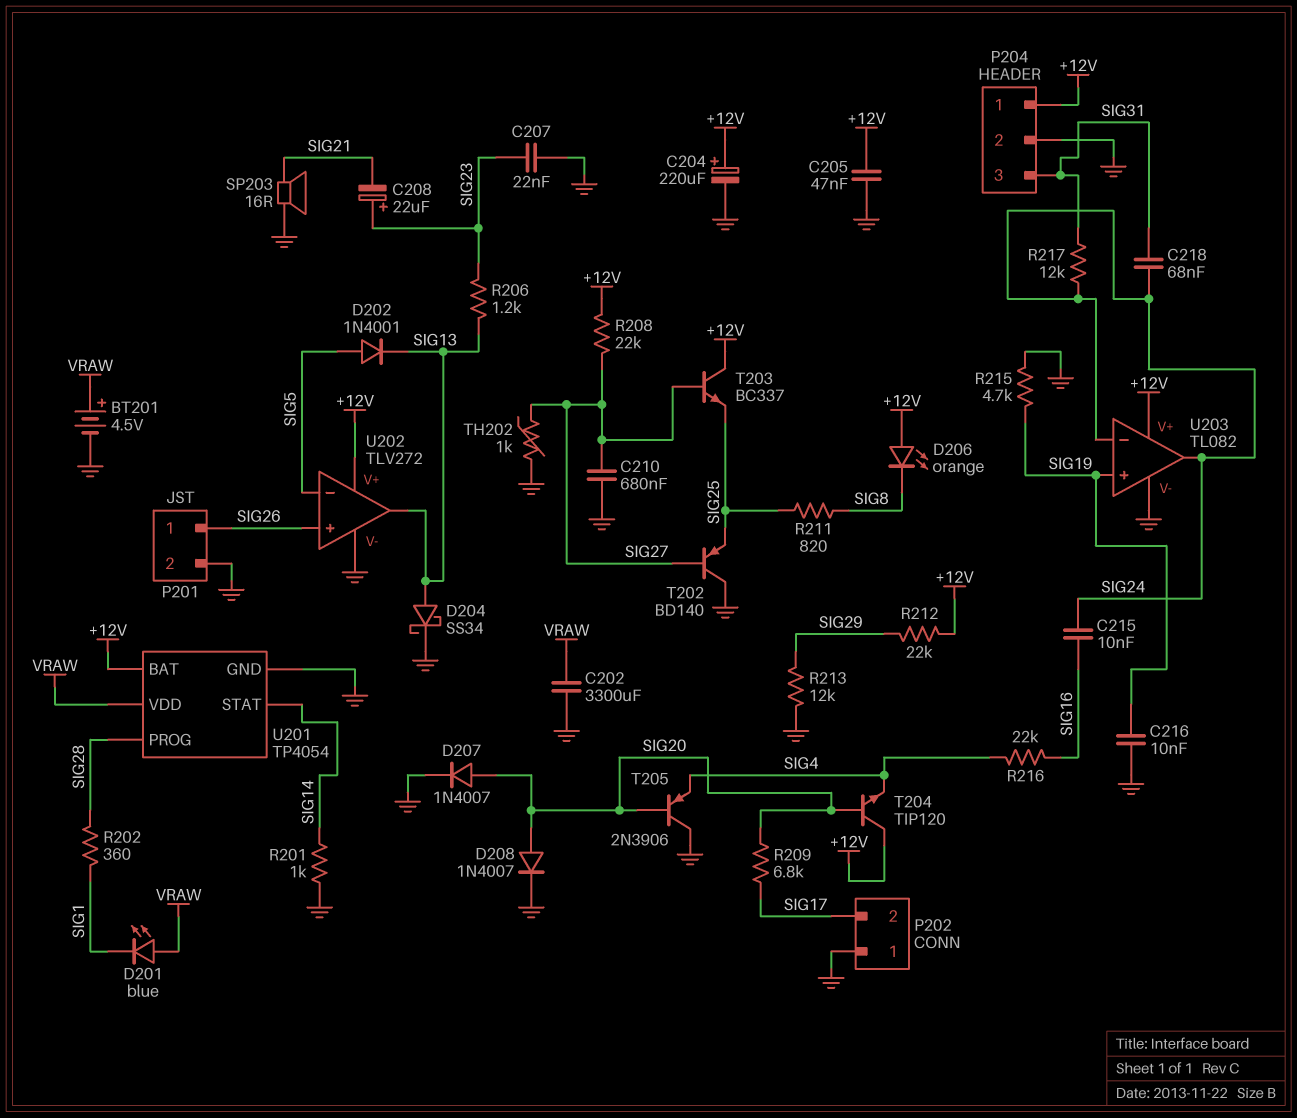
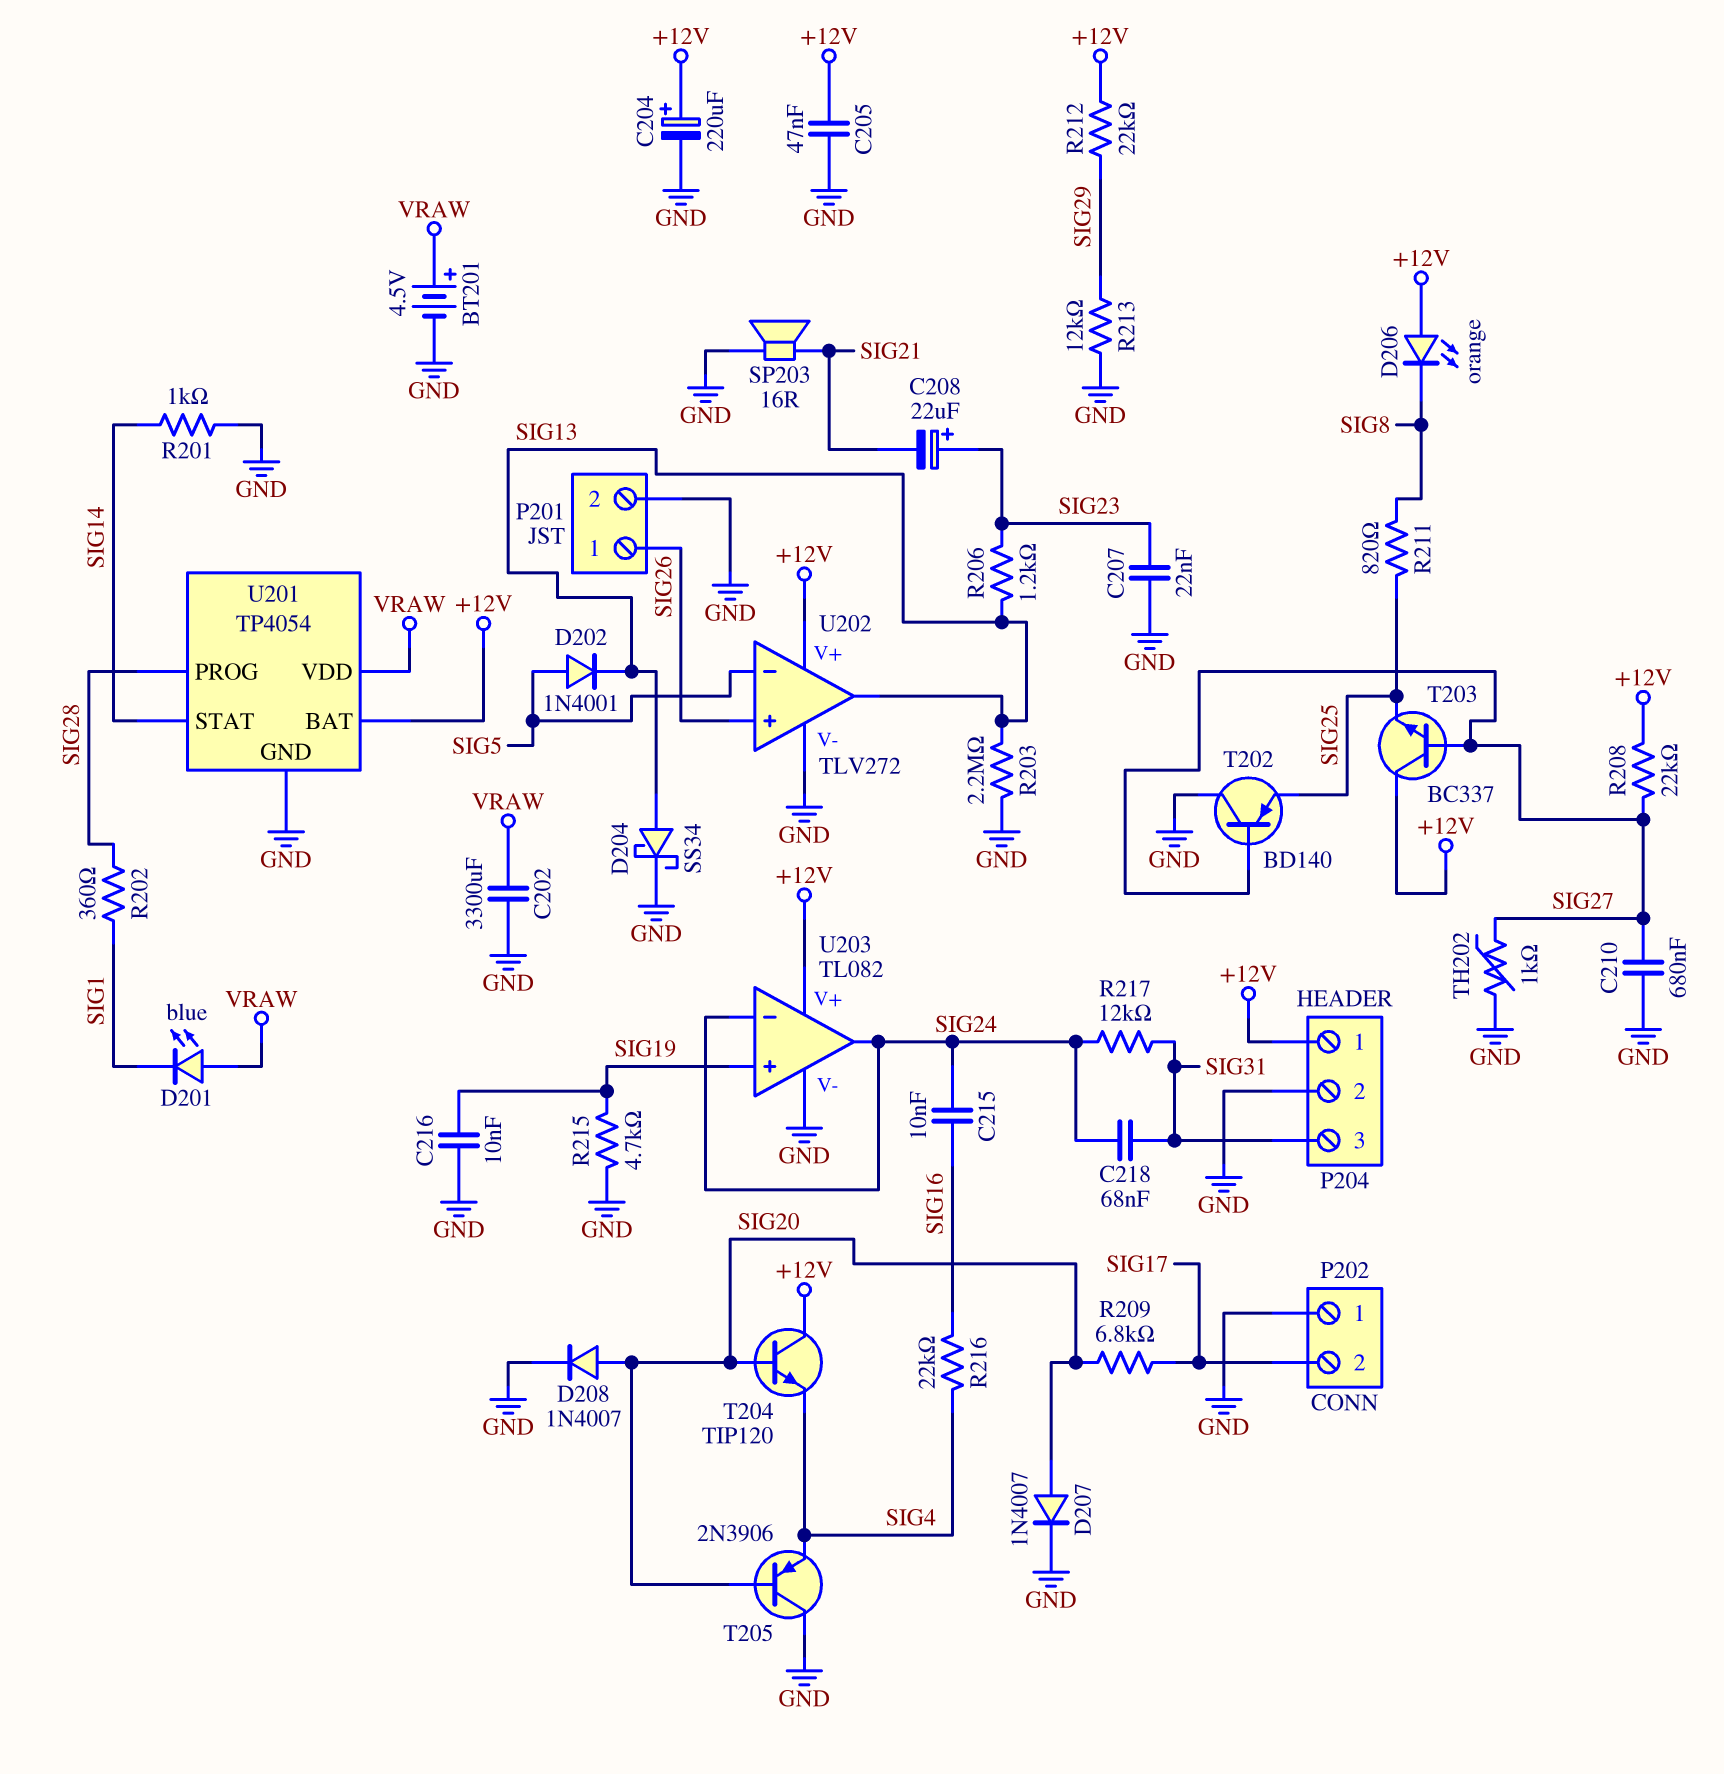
R203: none -> 2.2M (GND, SIG13)

